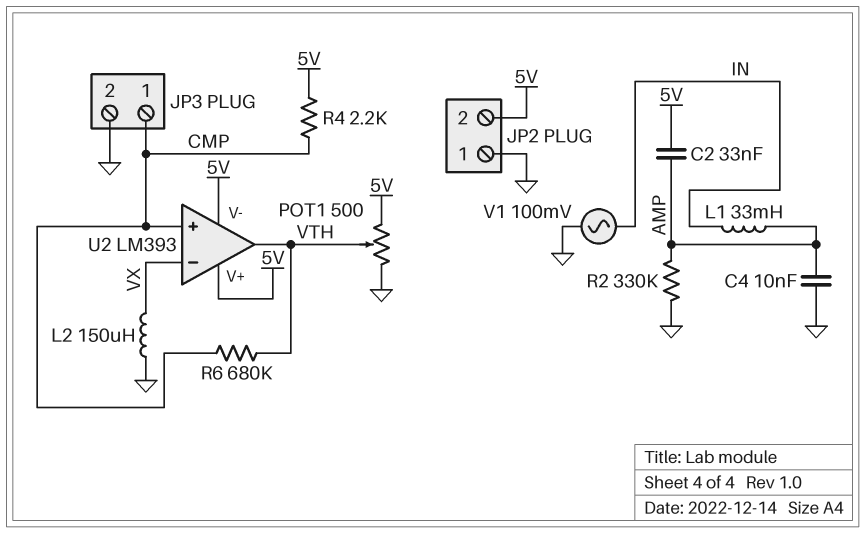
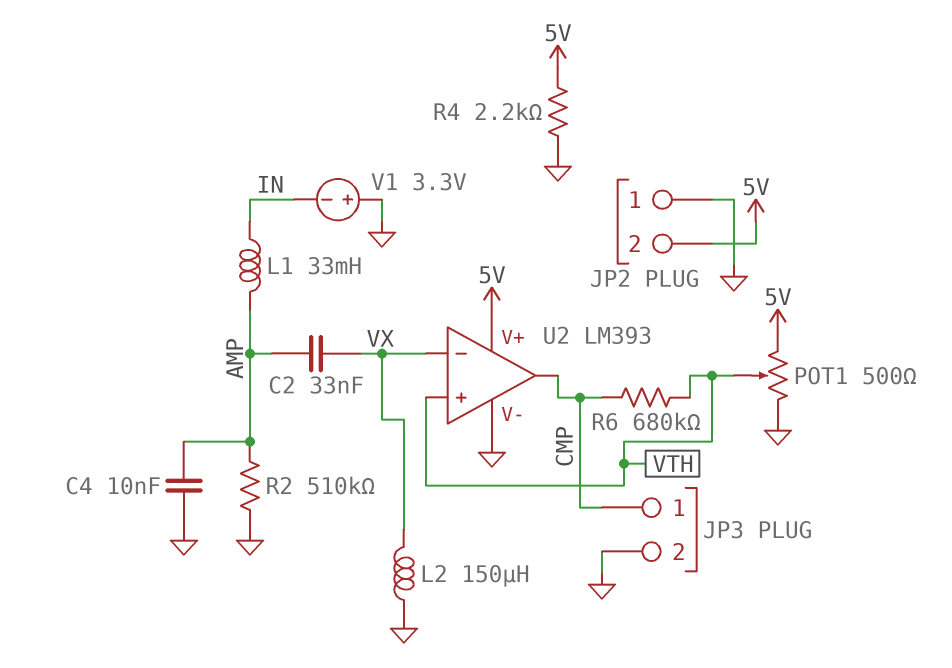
C2: 33nF (5V, AMP) -> 33nF (AMP, VX)
R2: 330k (AMP, GND) -> 510k (AMP, GND)
R4: 2.2k (5V, CMP) -> 2.2k (5V, GND)
U2 pin V-: 5V -> GND
U2 pin in+: CMP -> VTH
U2 pin out: VTH -> CMP
V1: AC 100mV (GND, IN) -> 3.3V (plus GND, minus IN)

